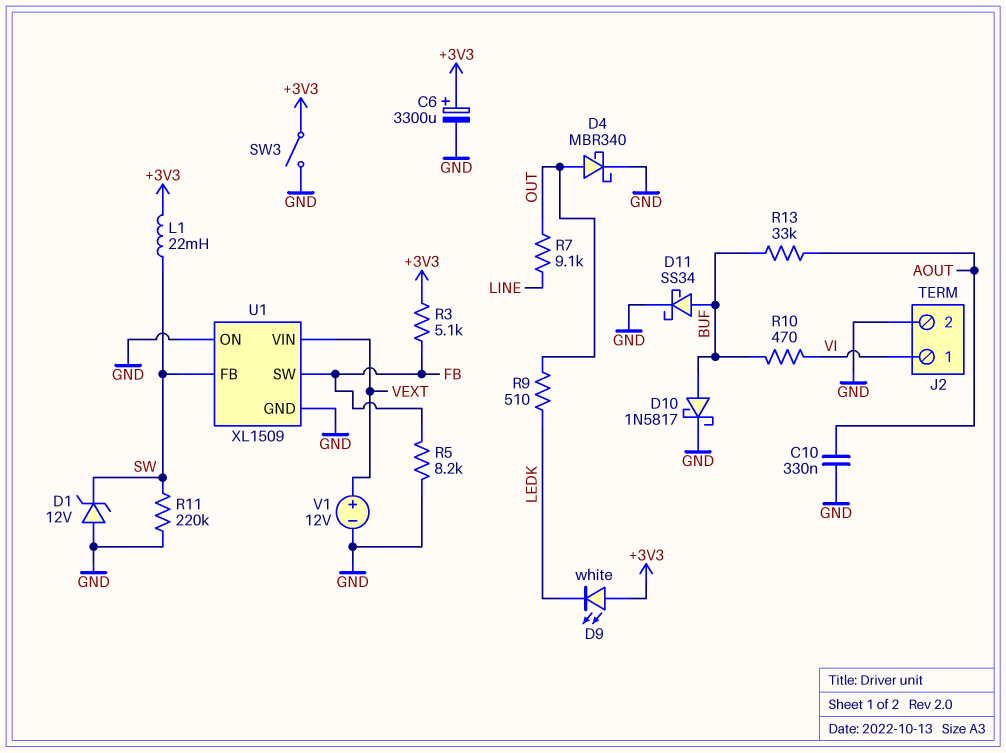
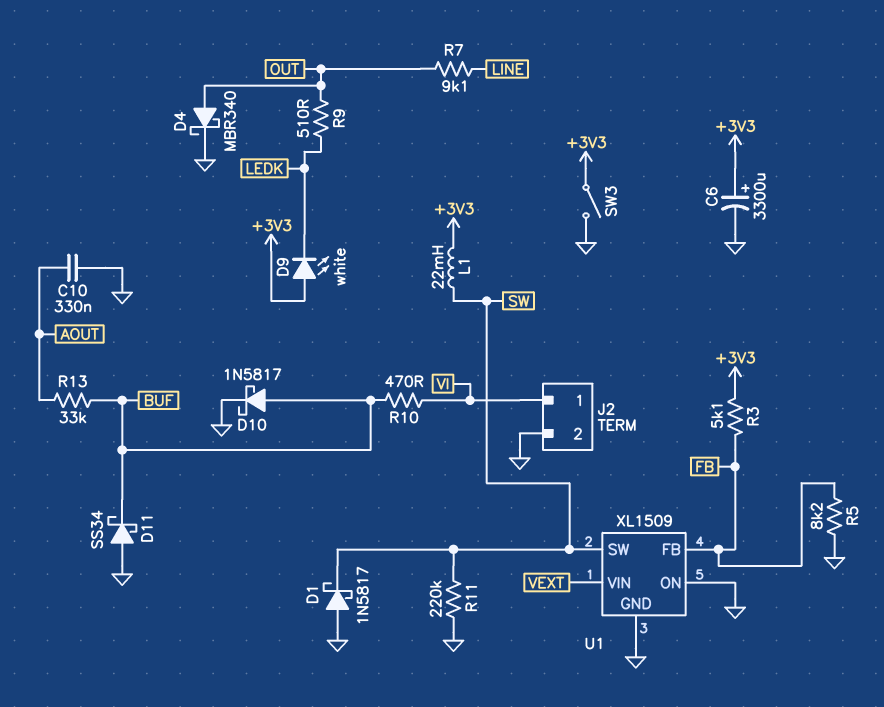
D1: zener 12V (A GND, K SW) -> schottky 1N5817 (A GND, K SW)
D11: schottky SS34 (A BUF, K GND) -> schottky SS34 (A GND, K BUF)
U1 pin FB: SW -> FB
U1 pin SW: FB -> SW
V1: 12V (plus VEXT, minus GND) -> none

